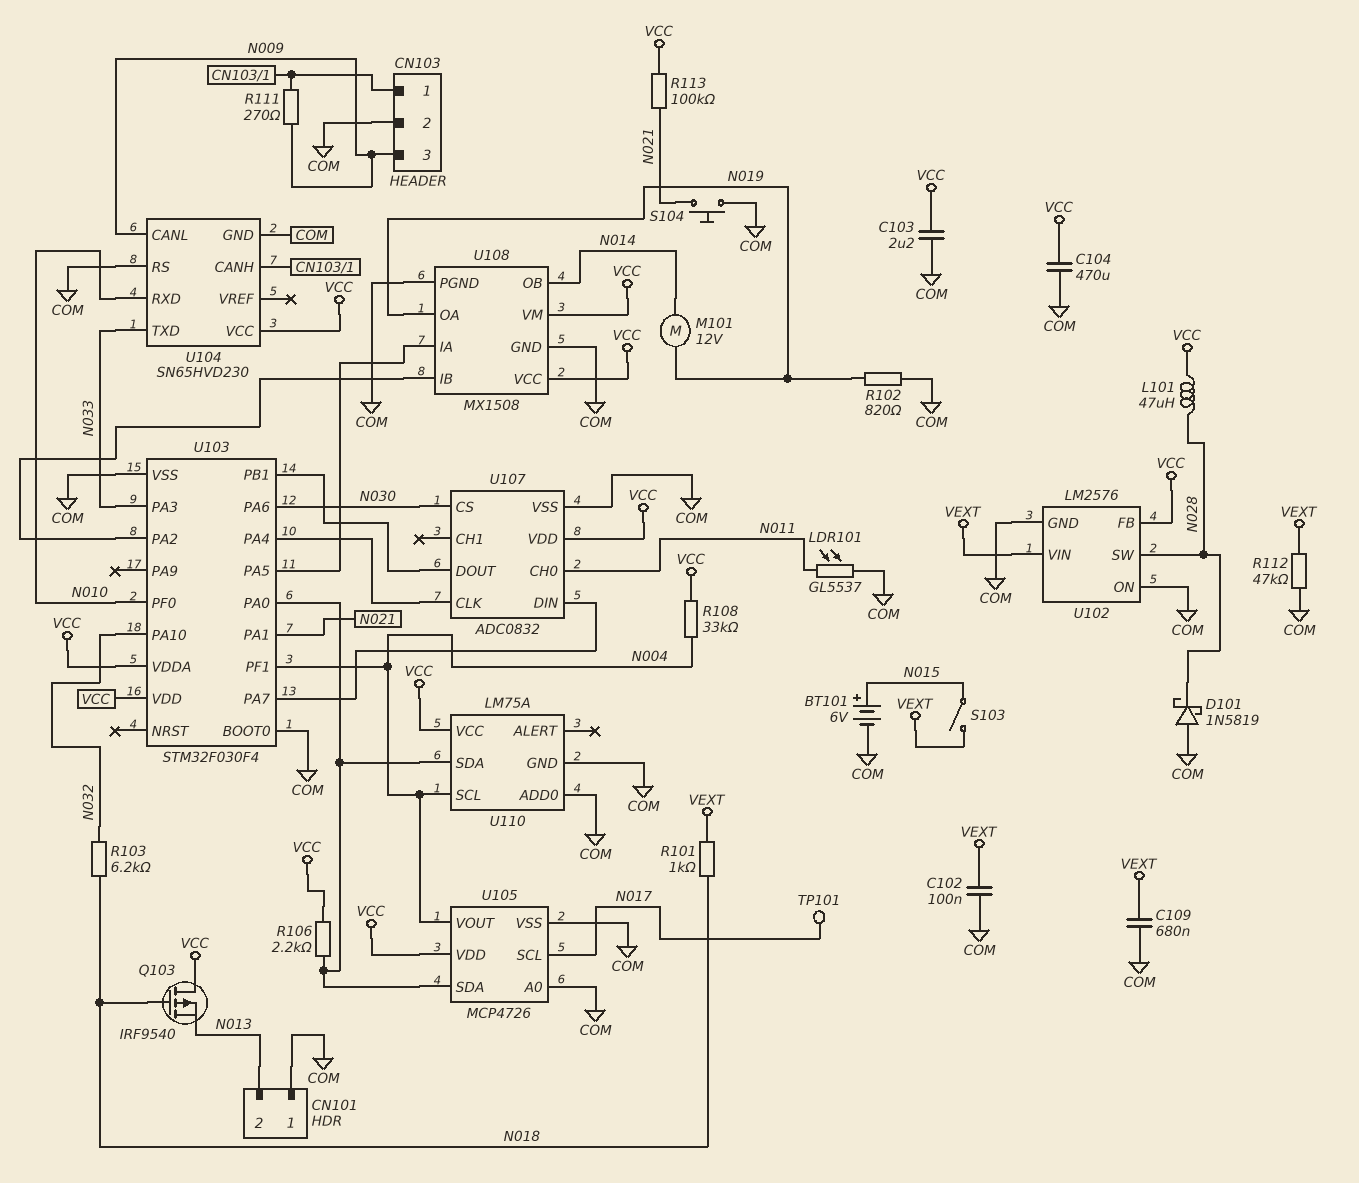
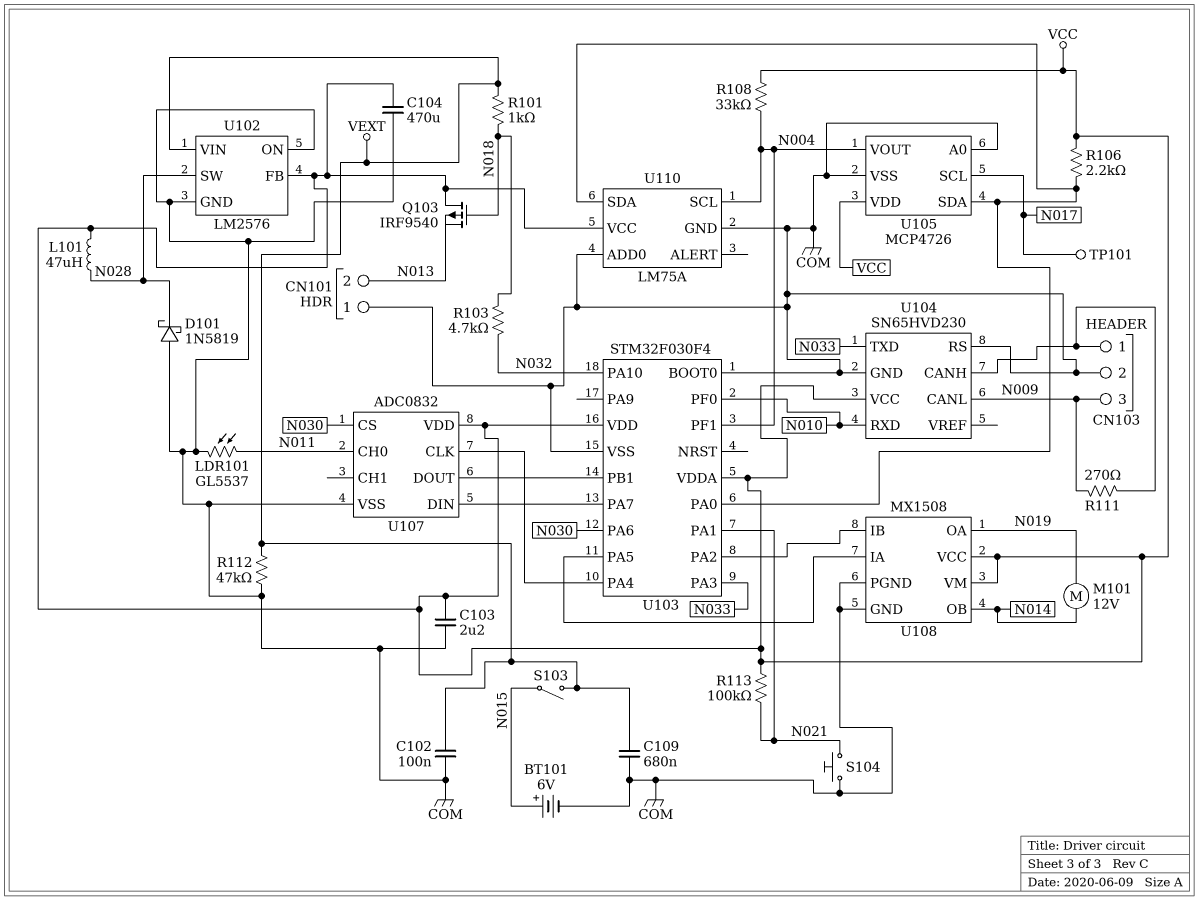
R102: 820 (COM, N019) -> none
R103: 6.2k (N018, N032) -> 4.7k (N018, N032)

